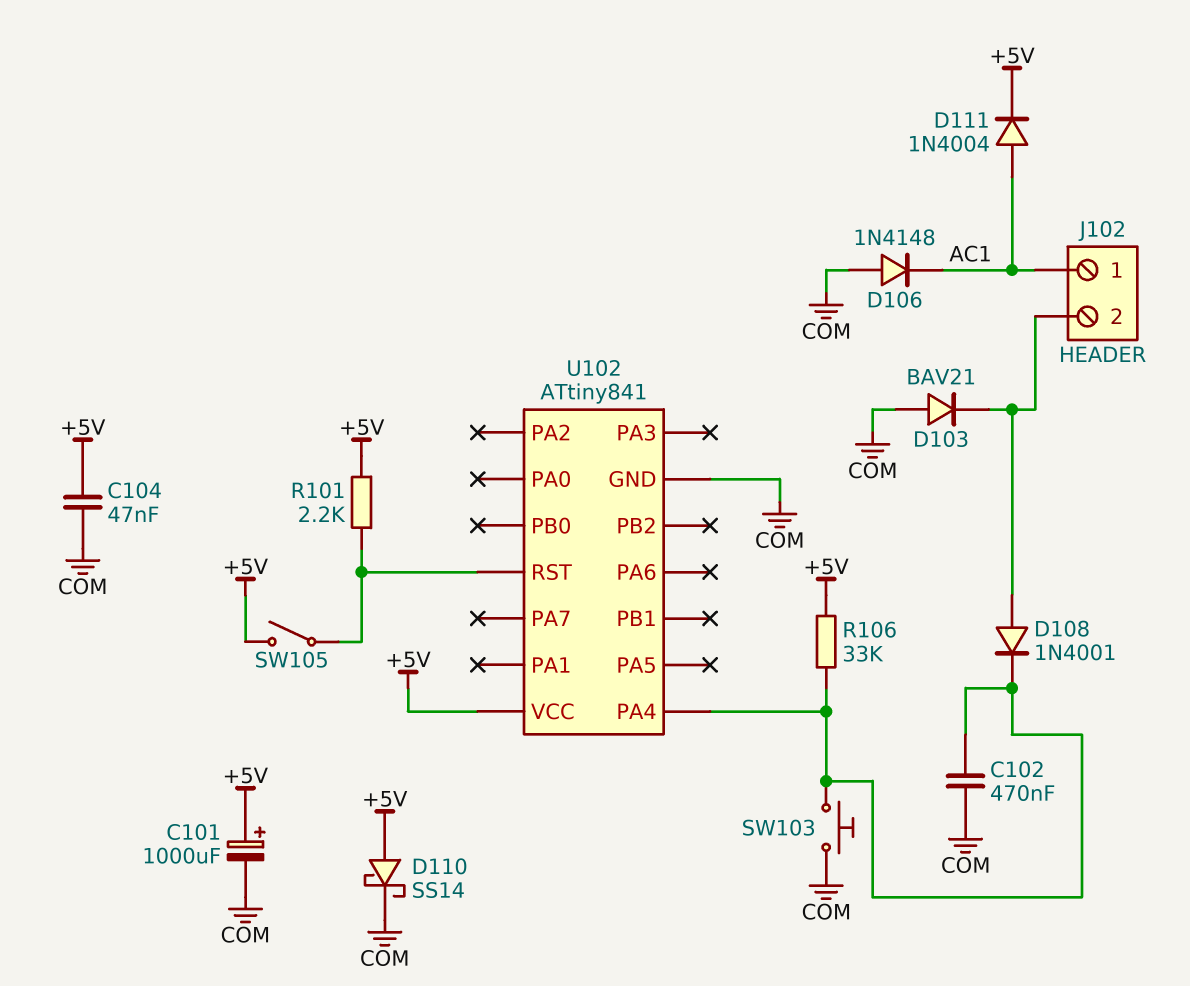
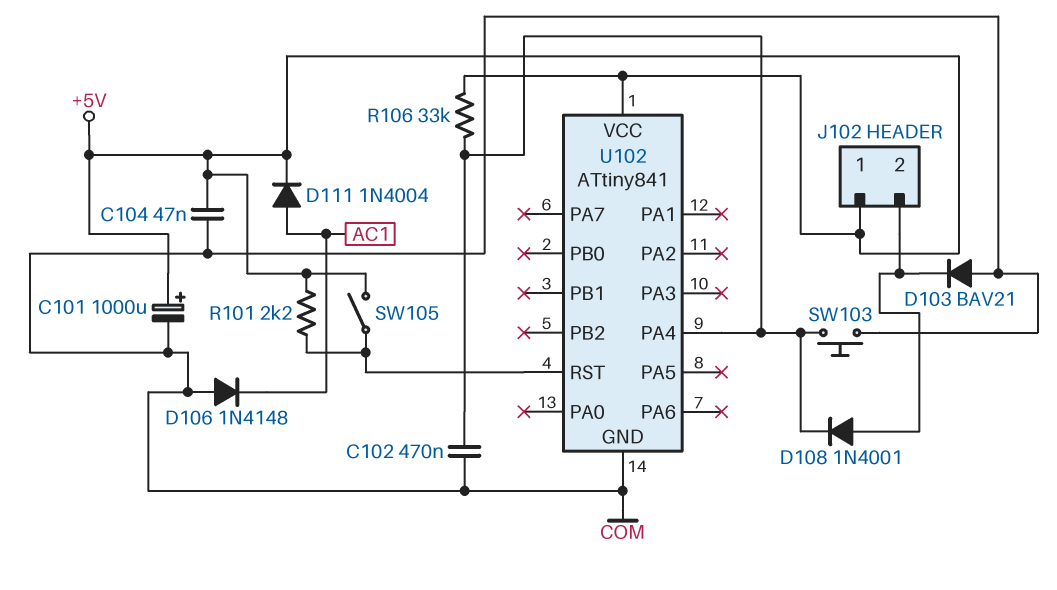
D110: schottky SS14 (A +5V, K COM) -> none
J102 pin 1: AC1 -> +5V

